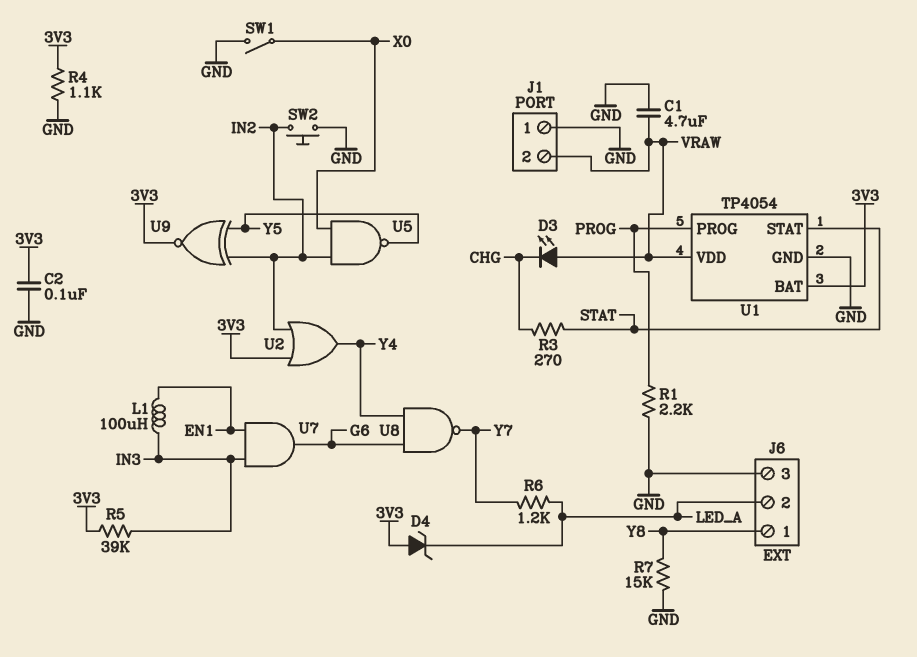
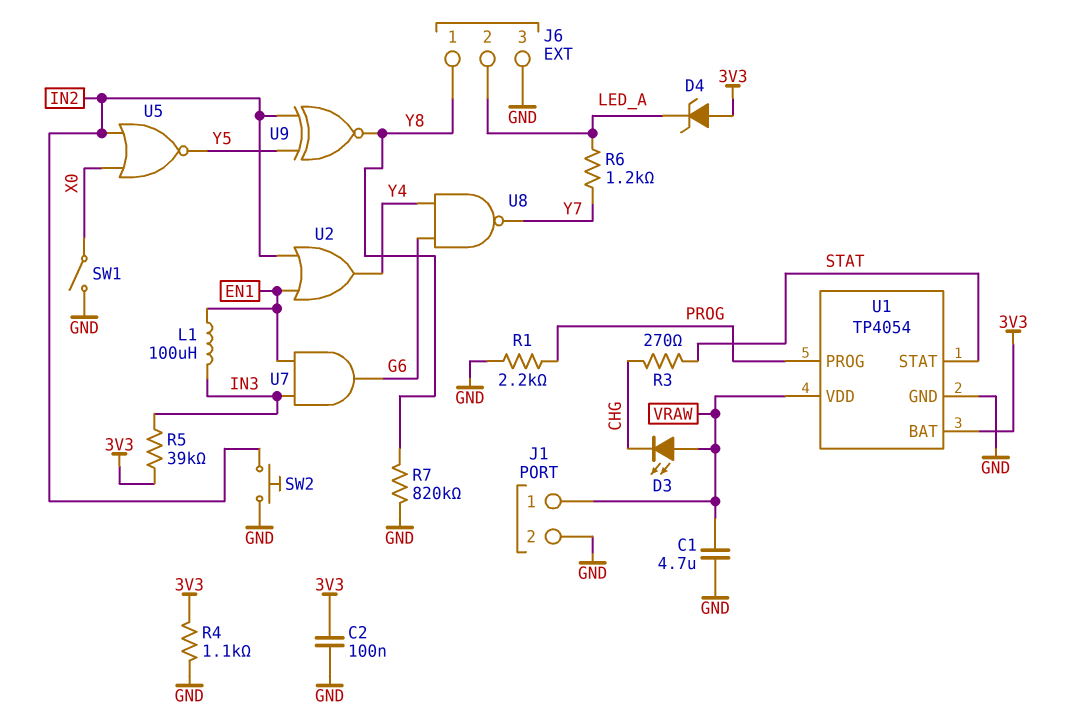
J1 pin 1: GND -> VRAW
J1 pin 2: VRAW -> GND
R7: 15k (GND, Y8) -> 820k (GND, Y8)
U2: OR (in 3V3, in IN2, out Y4) -> OR (in EN1, in IN2, out Y4)
U5: NAND (in IN2, in X0, out Y5) -> NOR (in IN2, in X0, out Y5)
U9: XNOR (in IN2, in Y5, out 3V3) -> XNOR (in IN2, in Y5, out Y8)

